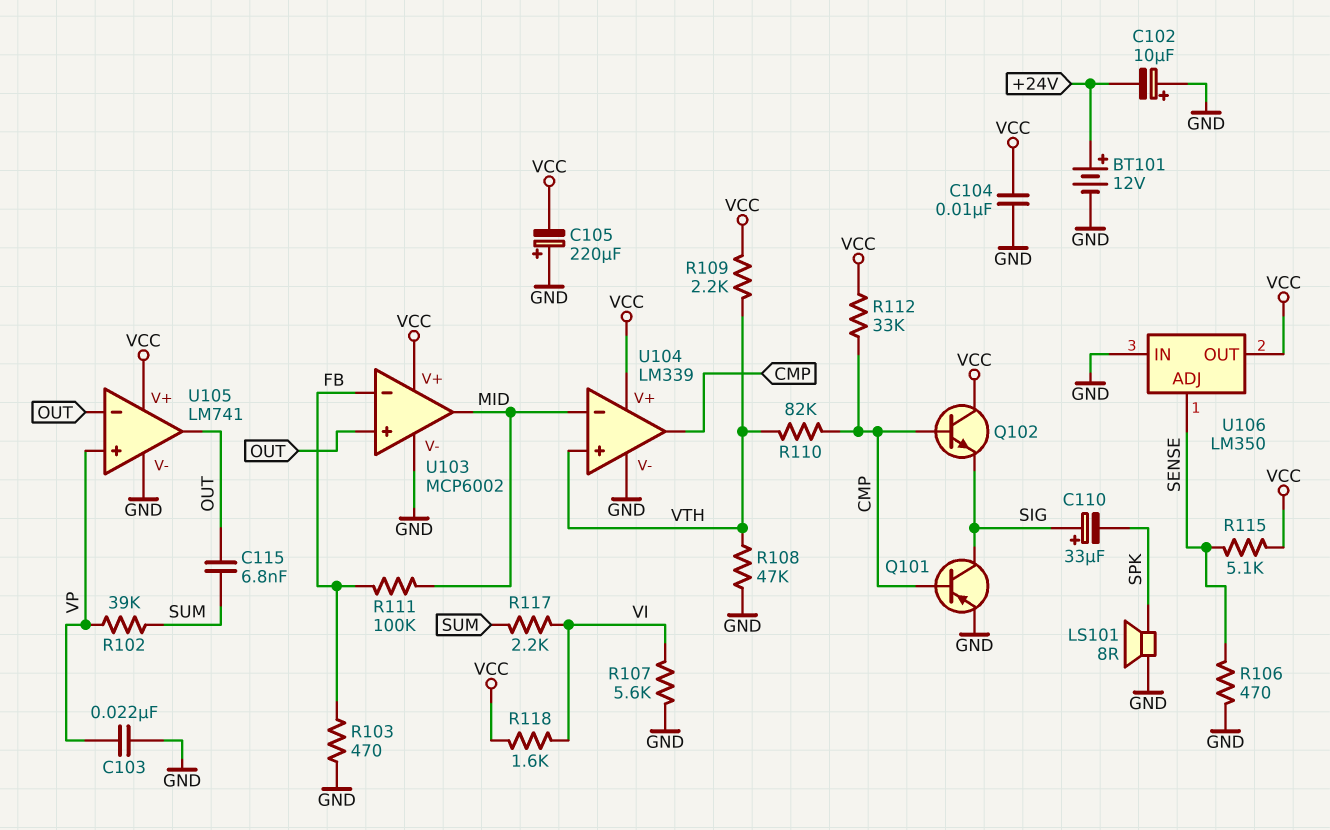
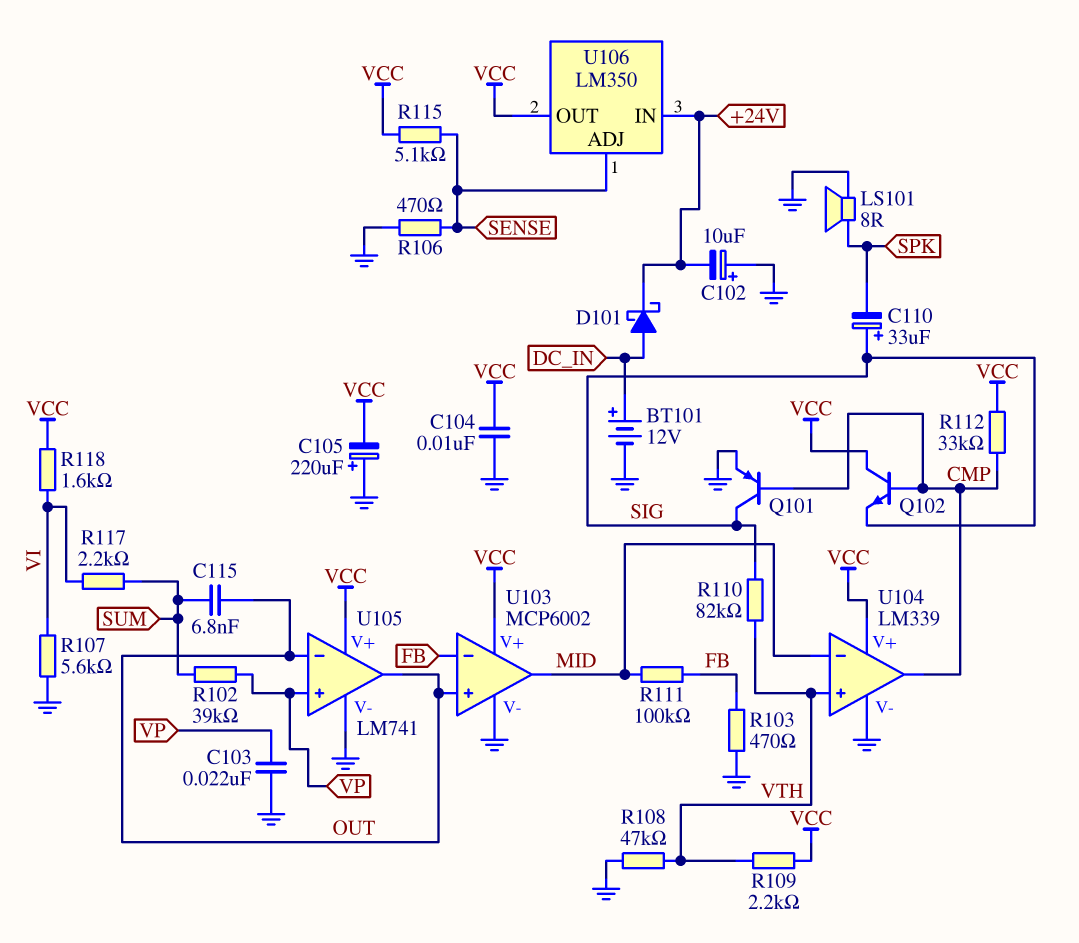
BT101: 12V (plus +24V, minus GND) -> 12V (plus DC_IN, minus GND)
D101: none -> schottky (A DC_IN, K +24V)
R110: 82k (CMP, VTH) -> 82k (SIG, VTH)
U106 pin IN: GND -> +24V

